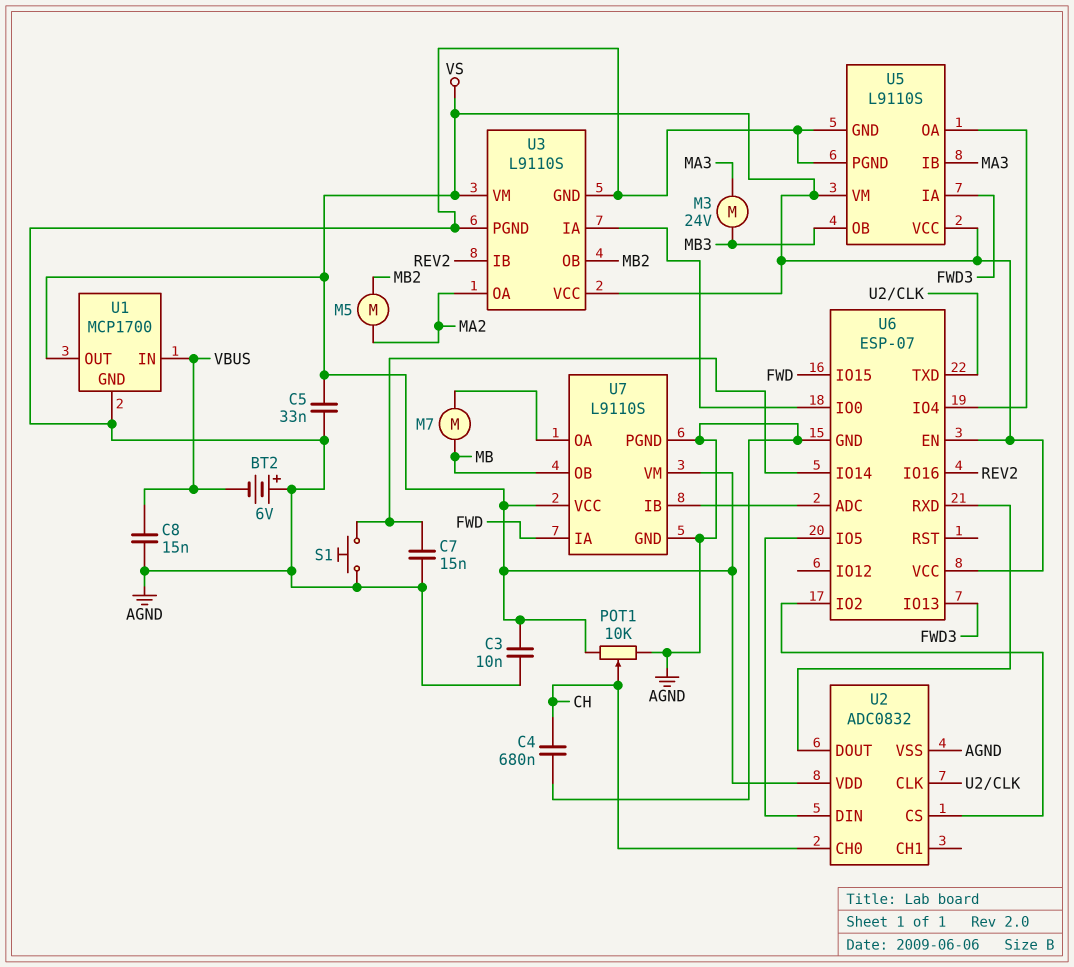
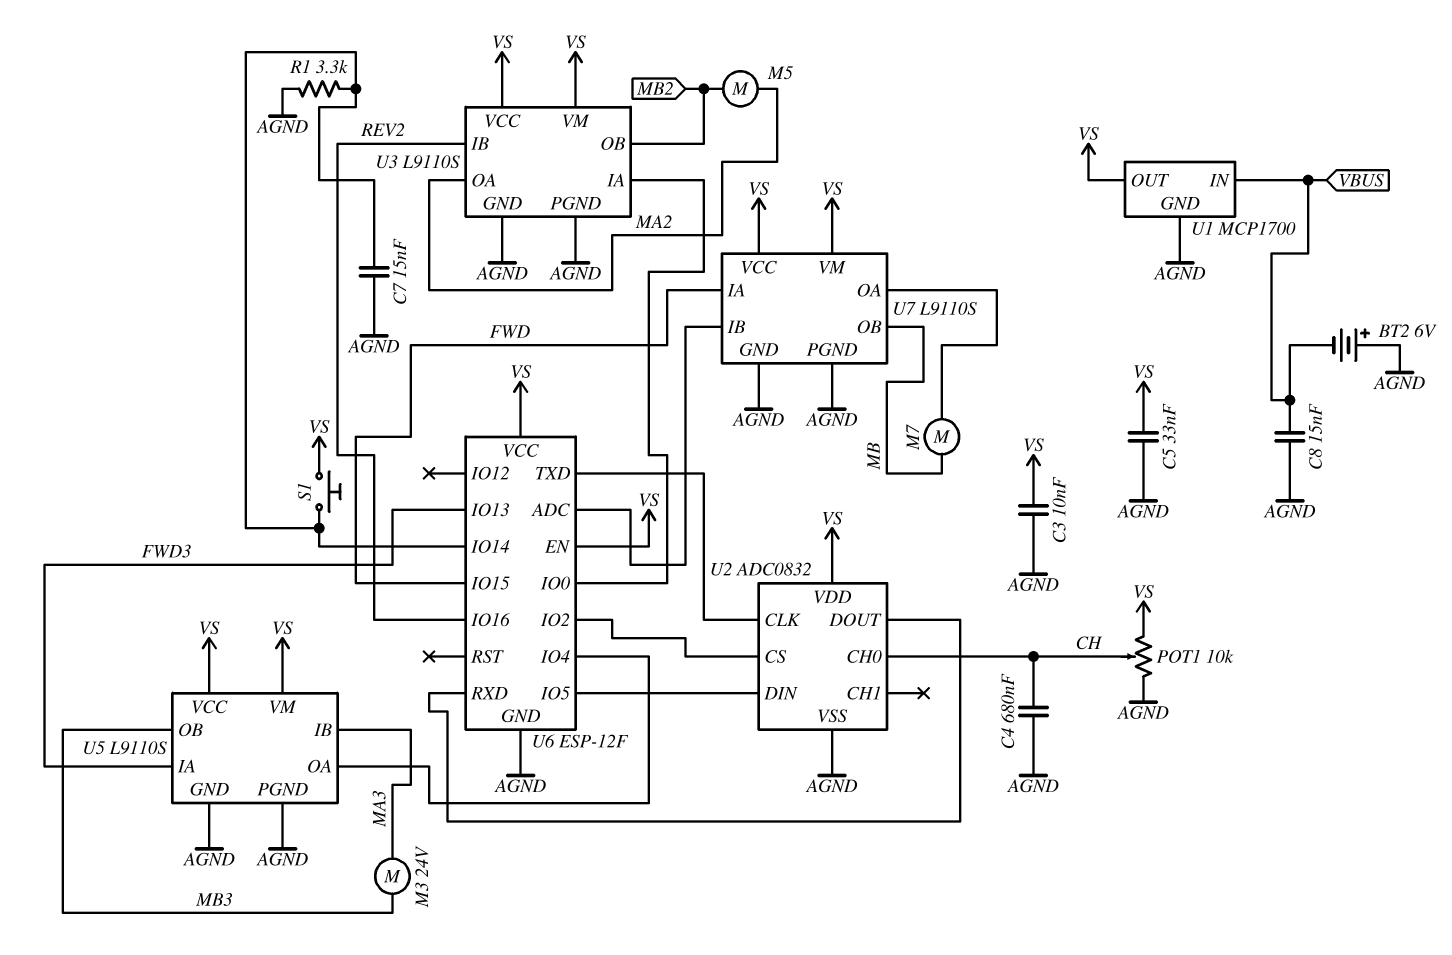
R1: none -> 3.3k (AGND, U6/IO14)
S1: button (AGND, U6/IO14) -> button (U6/IO14, VS)
U6: ESP-07 -> ESP-12F

